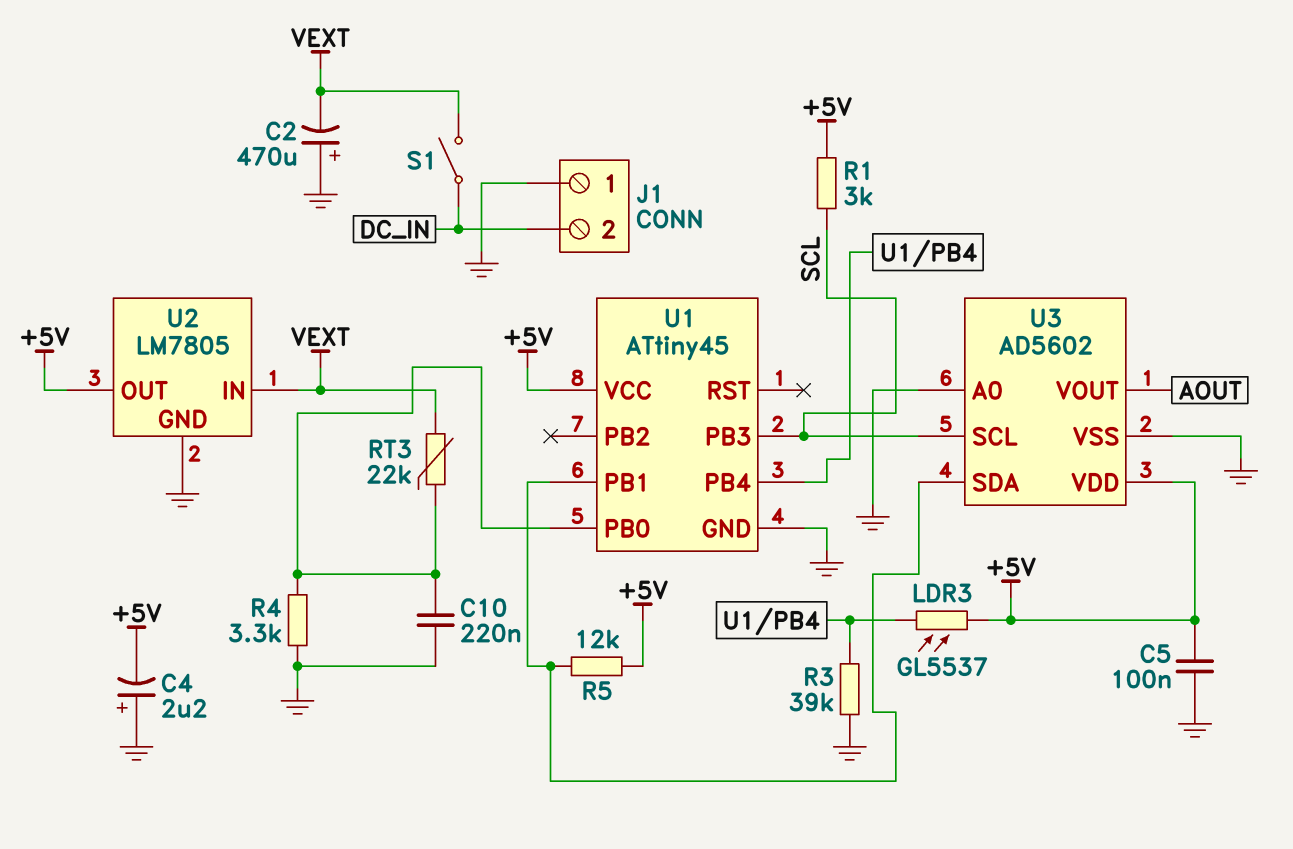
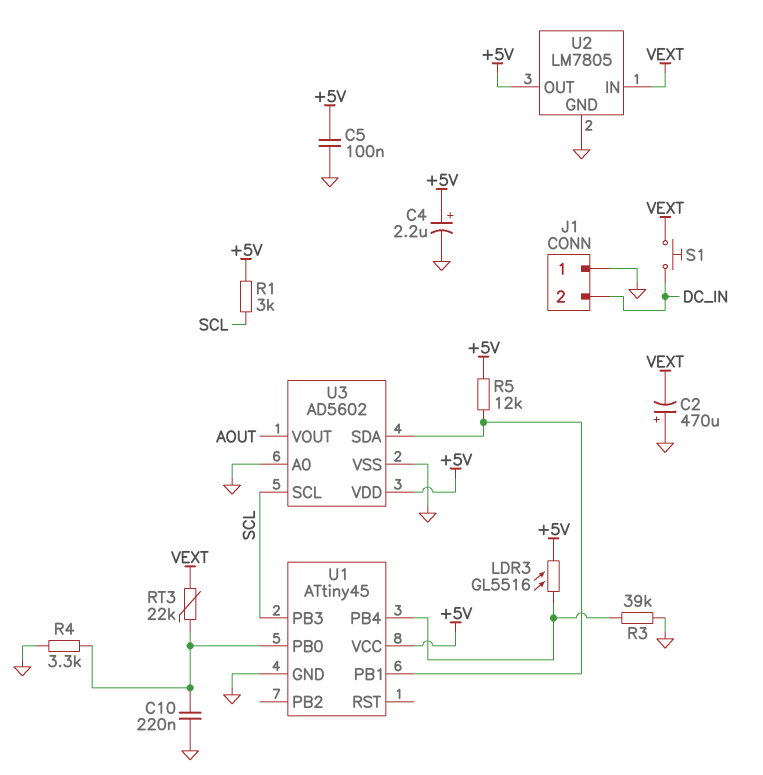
C4: 2.2uF (plus GND, minus +5V) -> 2.2uF (plus +5V, minus GND)
LDR3: GL5537 (+5V, U1/PB4) -> GL5516 (+5V, U1/PB4)
S1: switch (DC_IN, VEXT) -> button (DC_IN, VEXT)

